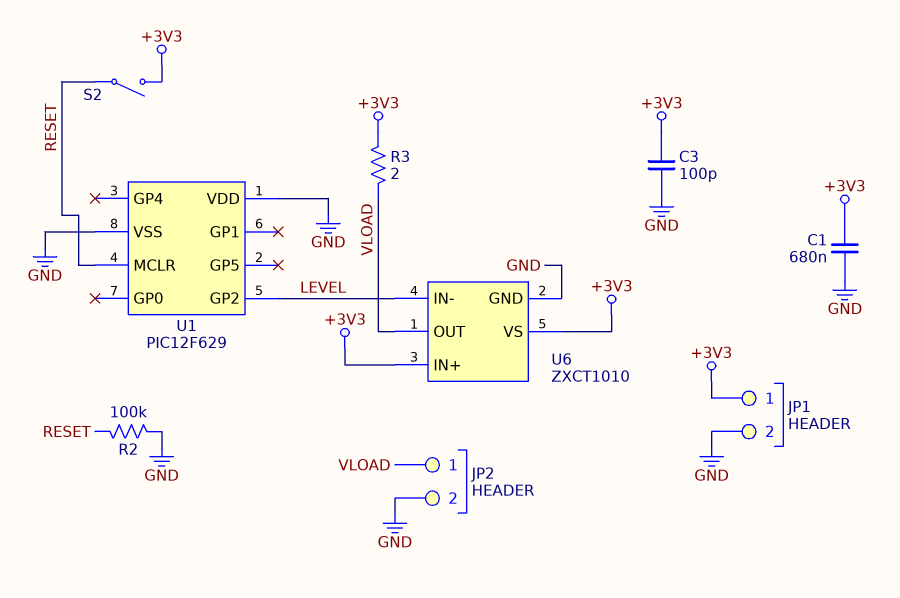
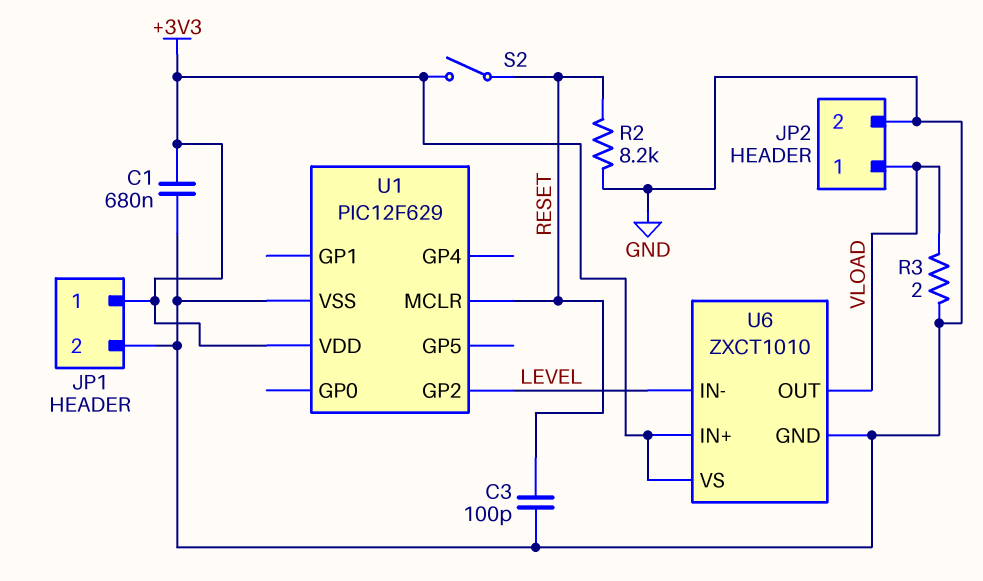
C3: 100pF (+3V3, GND) -> 100pF (GND, RESET)
R2: 100k (GND, RESET) -> 8.2k (GND, RESET)
R3: 2 (+3V3, VLOAD) -> 2 (GND, VLOAD)
U1 pin VDD: GND -> +3V3

